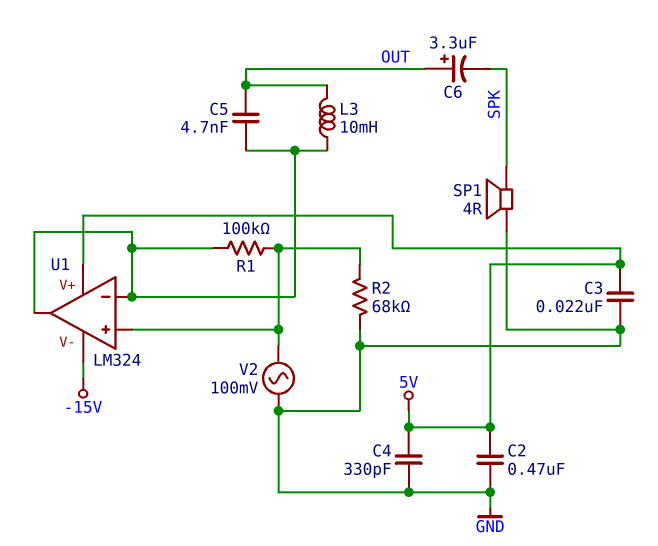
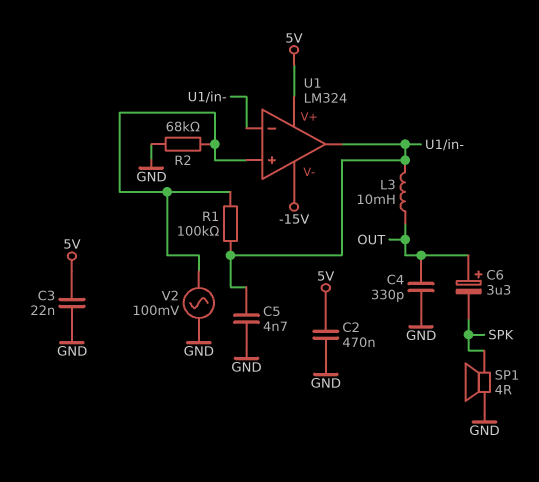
C4: 330pF (5V, GND) -> 330pF (GND, OUT)
C5: 4.7nF (OUT, U1/in-) -> 4.7nF (GND, U1/in-)

